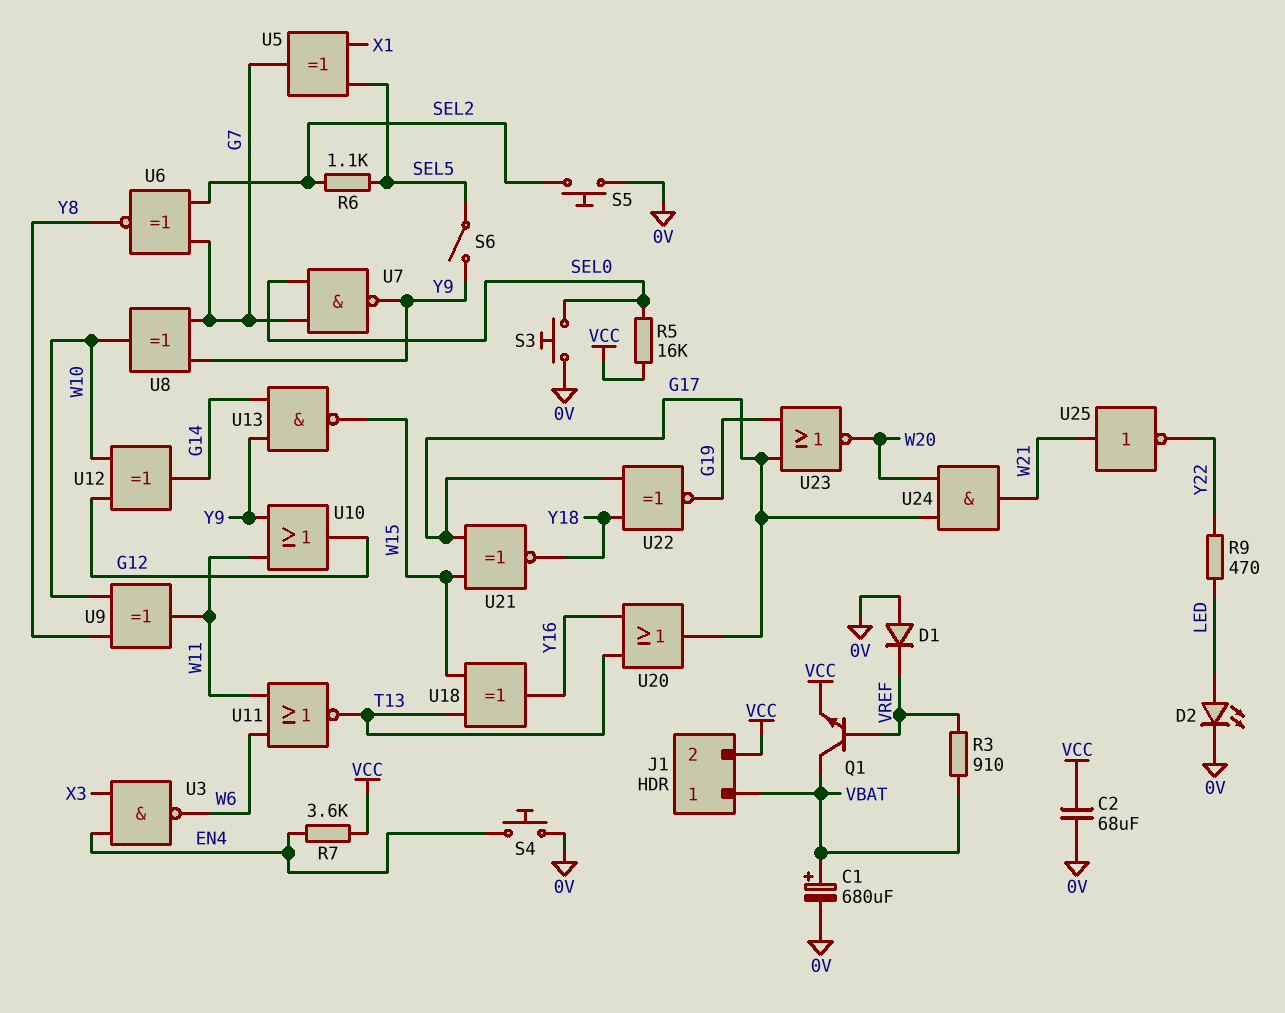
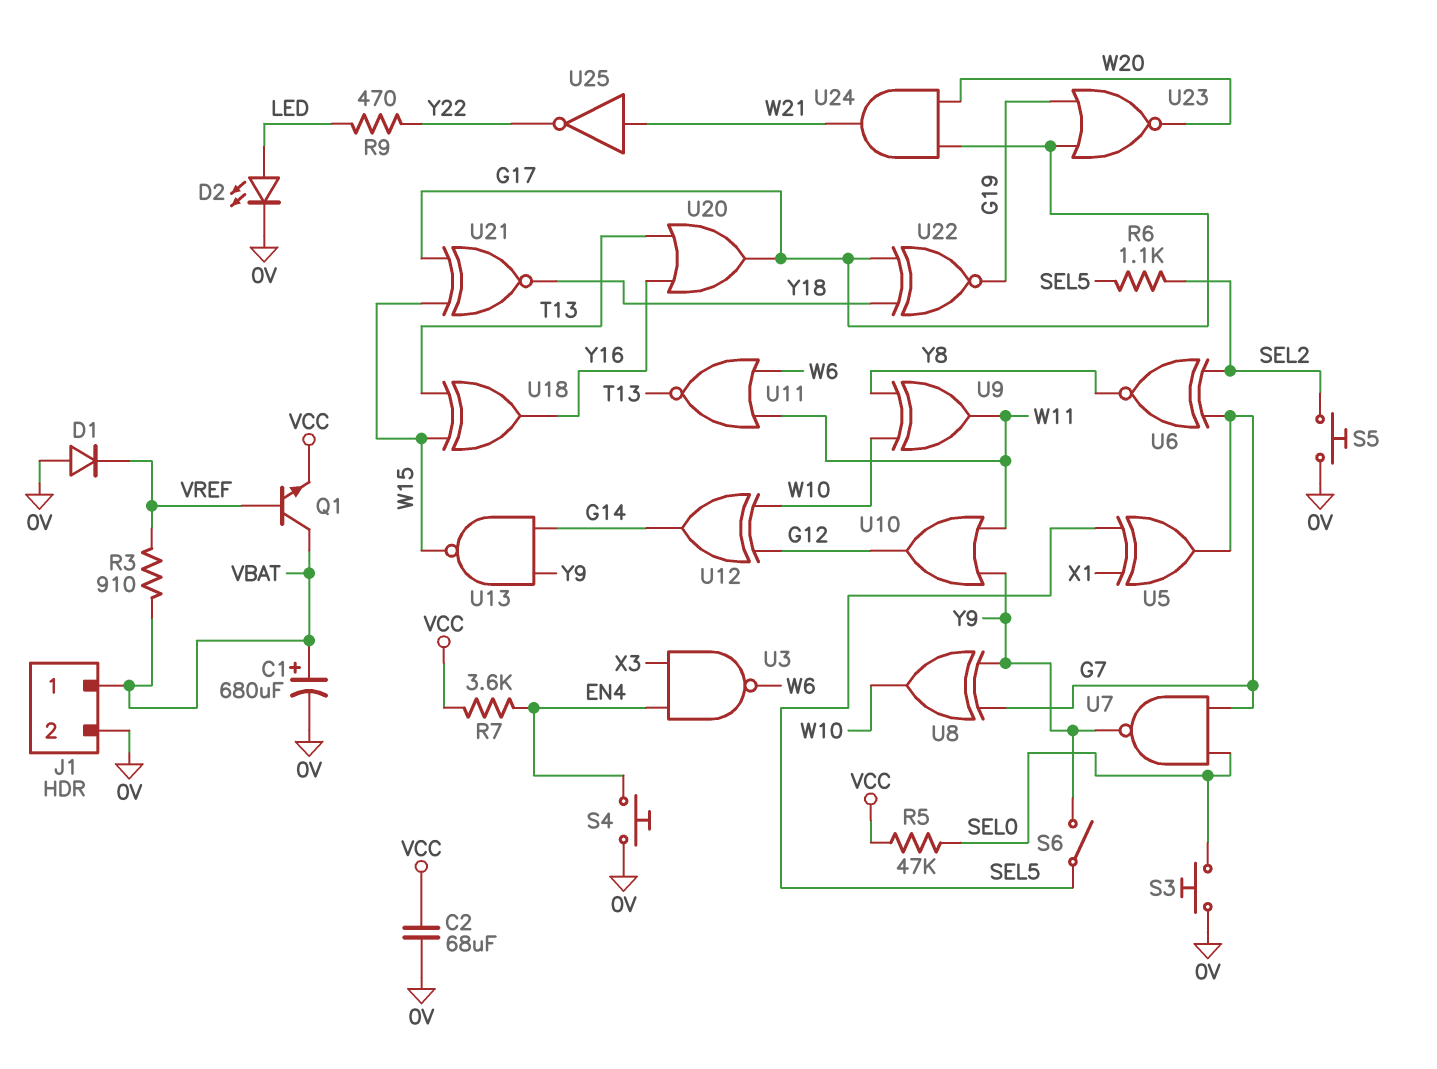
J1 pin 2: VCC -> 0V
R5: 16k (SEL0, VCC) -> 47k (SEL0, VCC)

